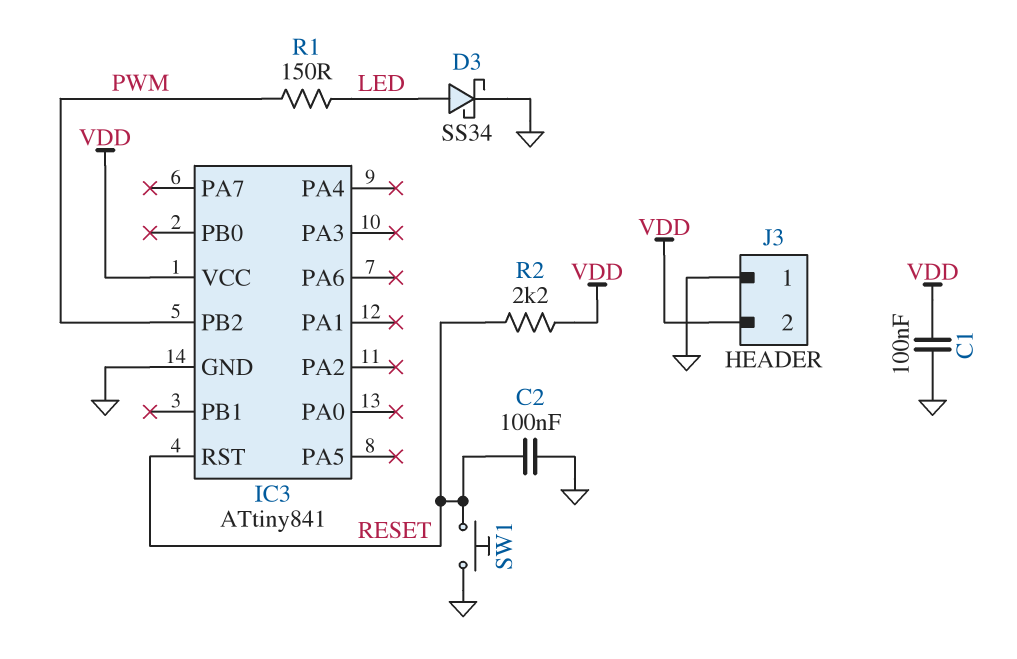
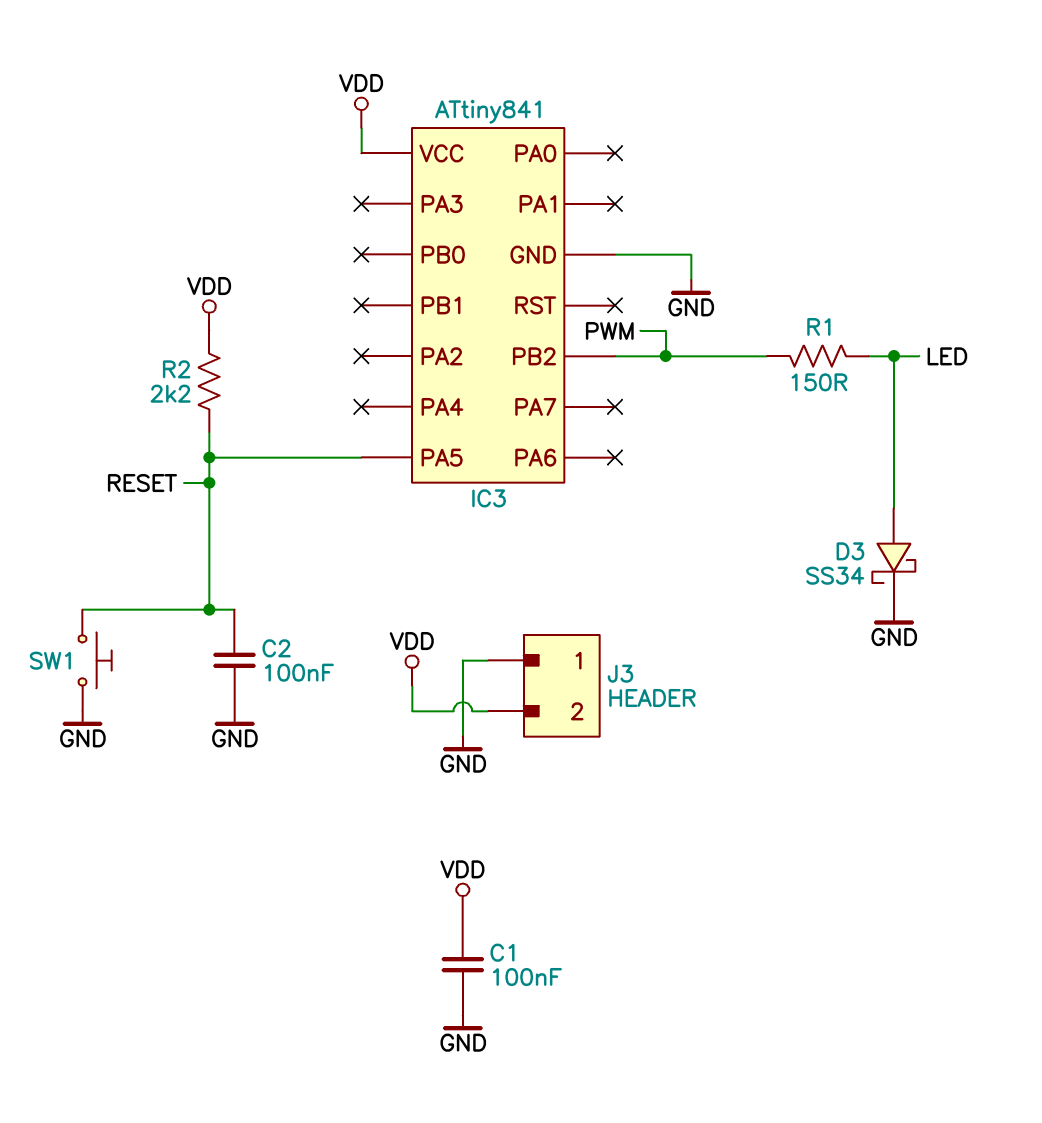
IC3 pin PA5: none -> RESET
IC3 pin RST: RESET -> none

